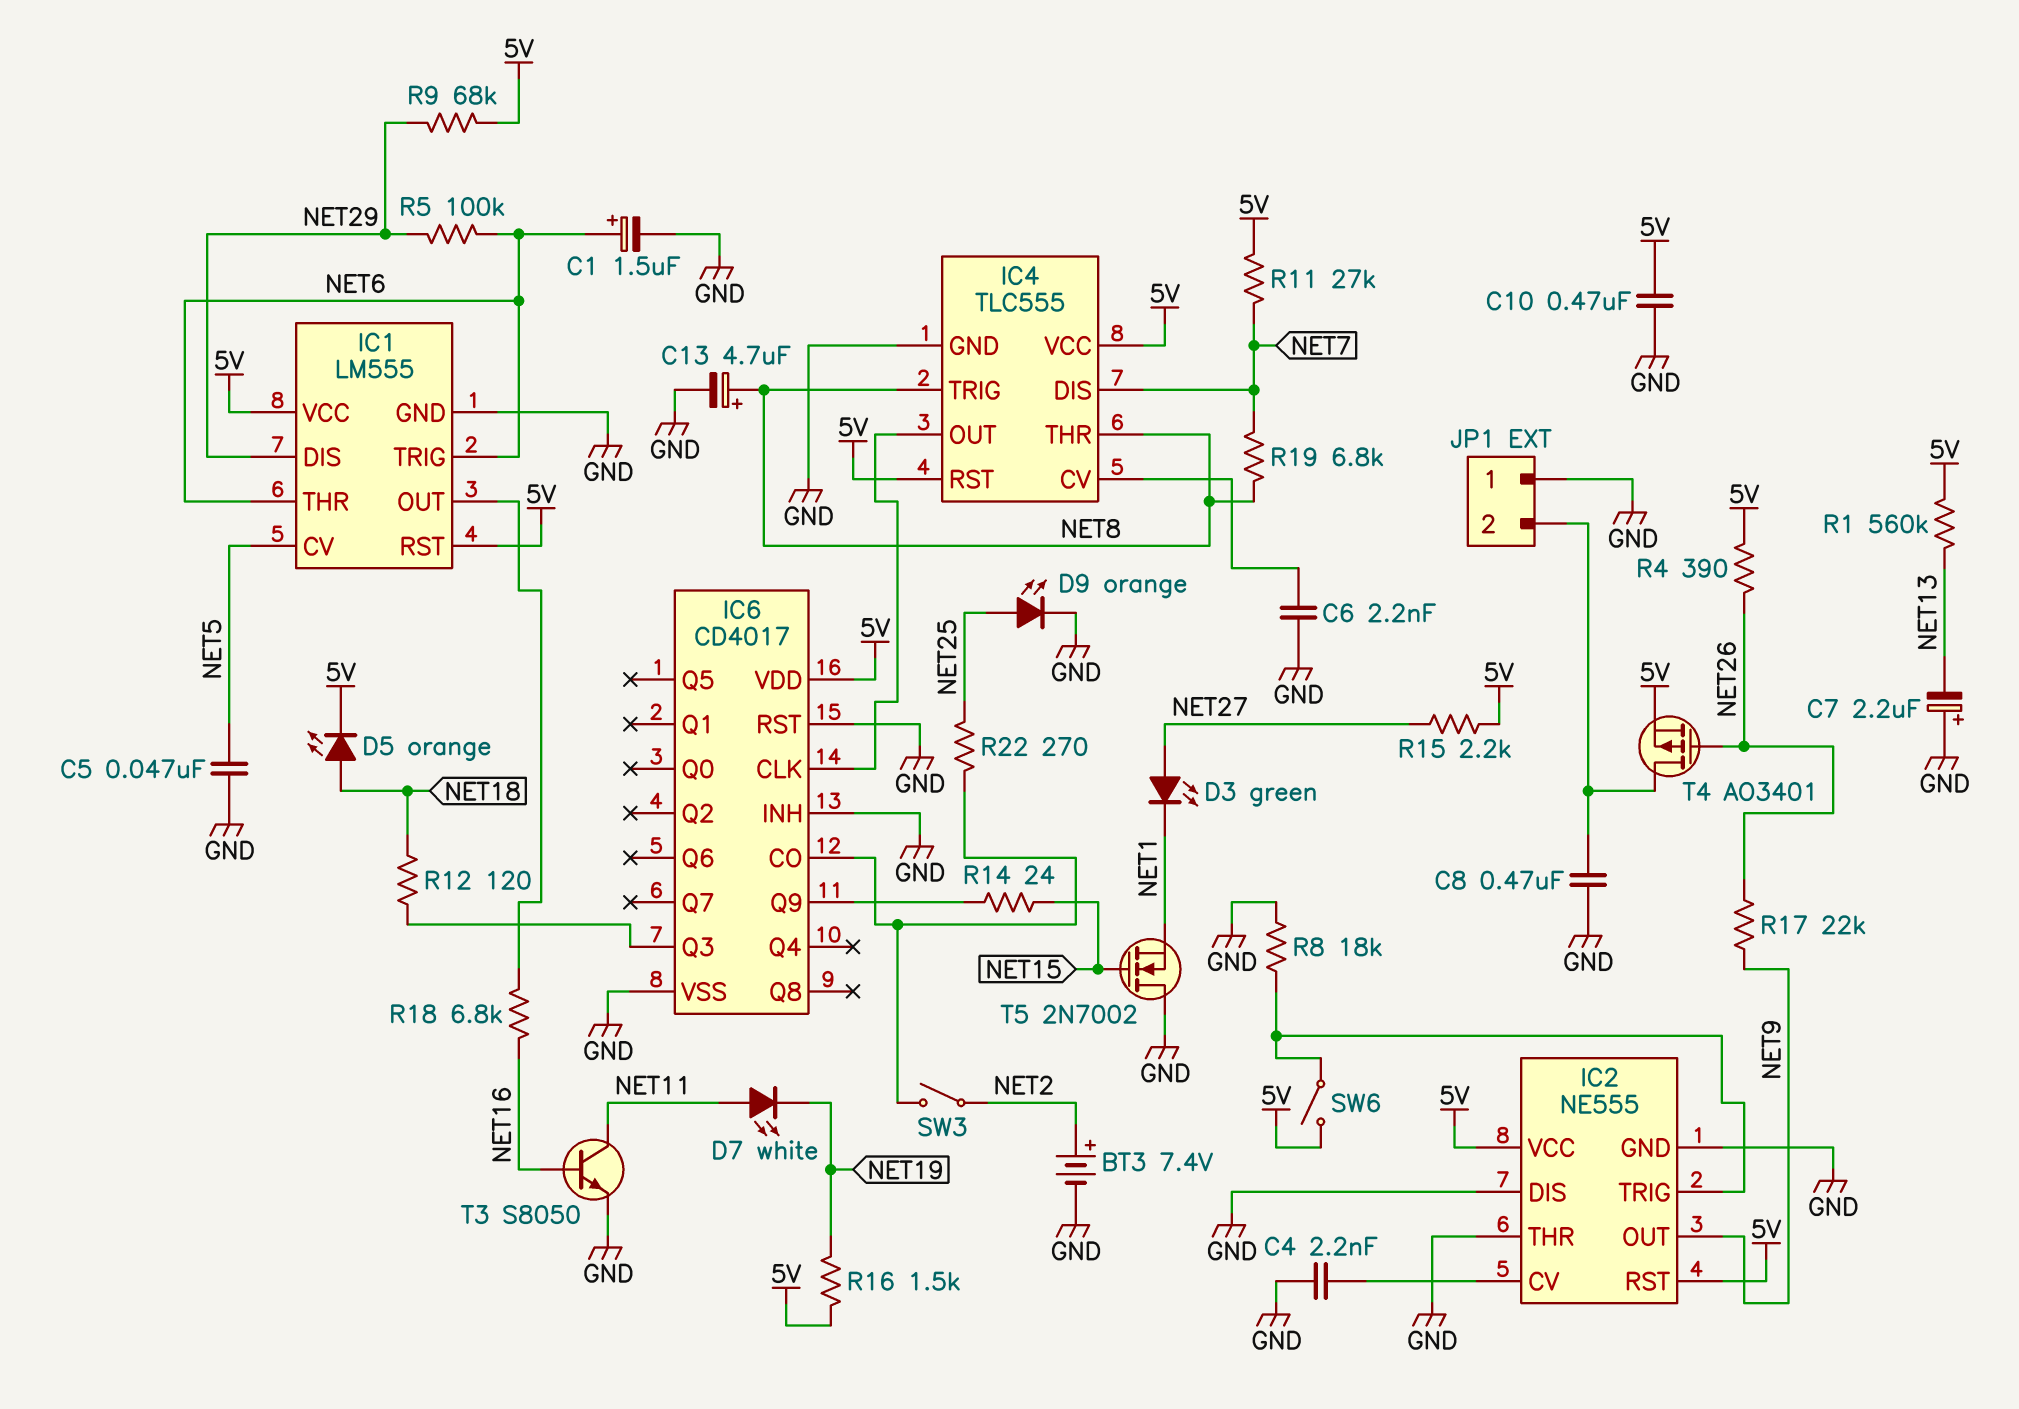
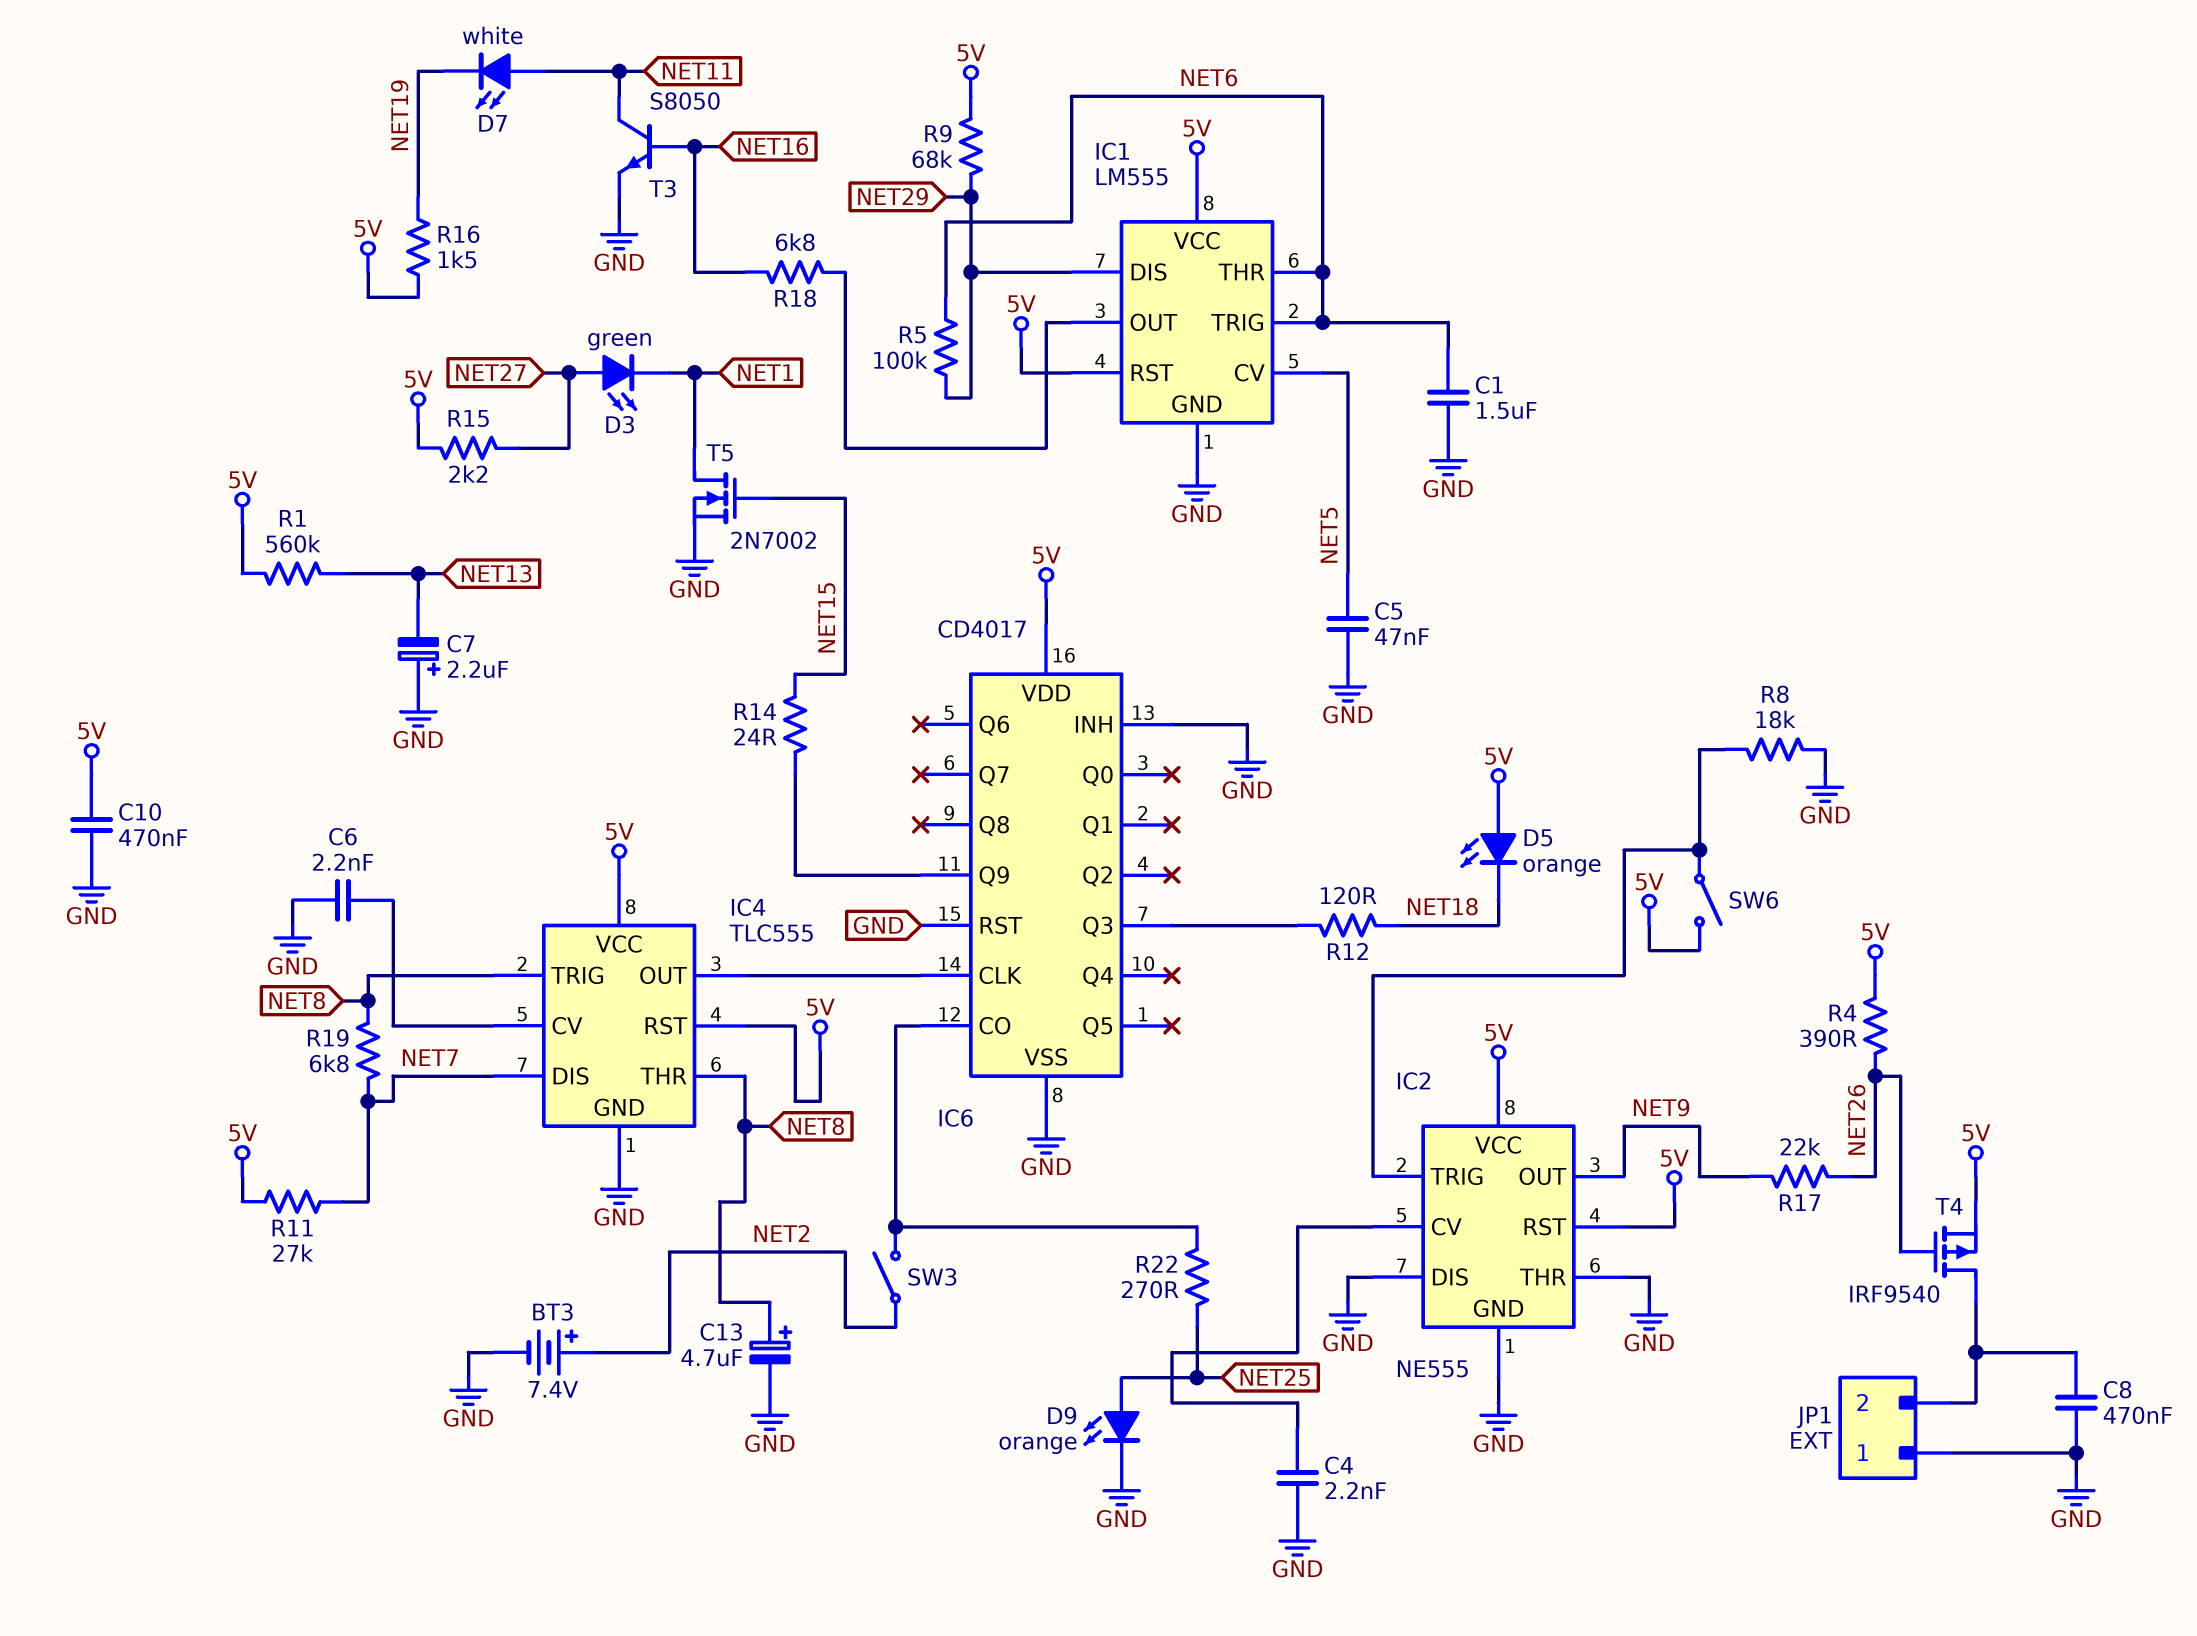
C1: 1.5uF (plus NET6, minus GND) -> 1.5uF (GND, NET6)
D5: LED orange (A NET18, K 5V) -> LED orange (A 5V, K NET18)
T4: PMOS AO3401 (G NET26, D JP1/2, S 5V) -> PMOS IRF9540 (G NET26, D JP1/2, S 5V)
T5: NMOS 2N7002 (G NET15, D GND, S NET1) -> NMOS 2N7002 (G NET15, D NET1, S GND)

